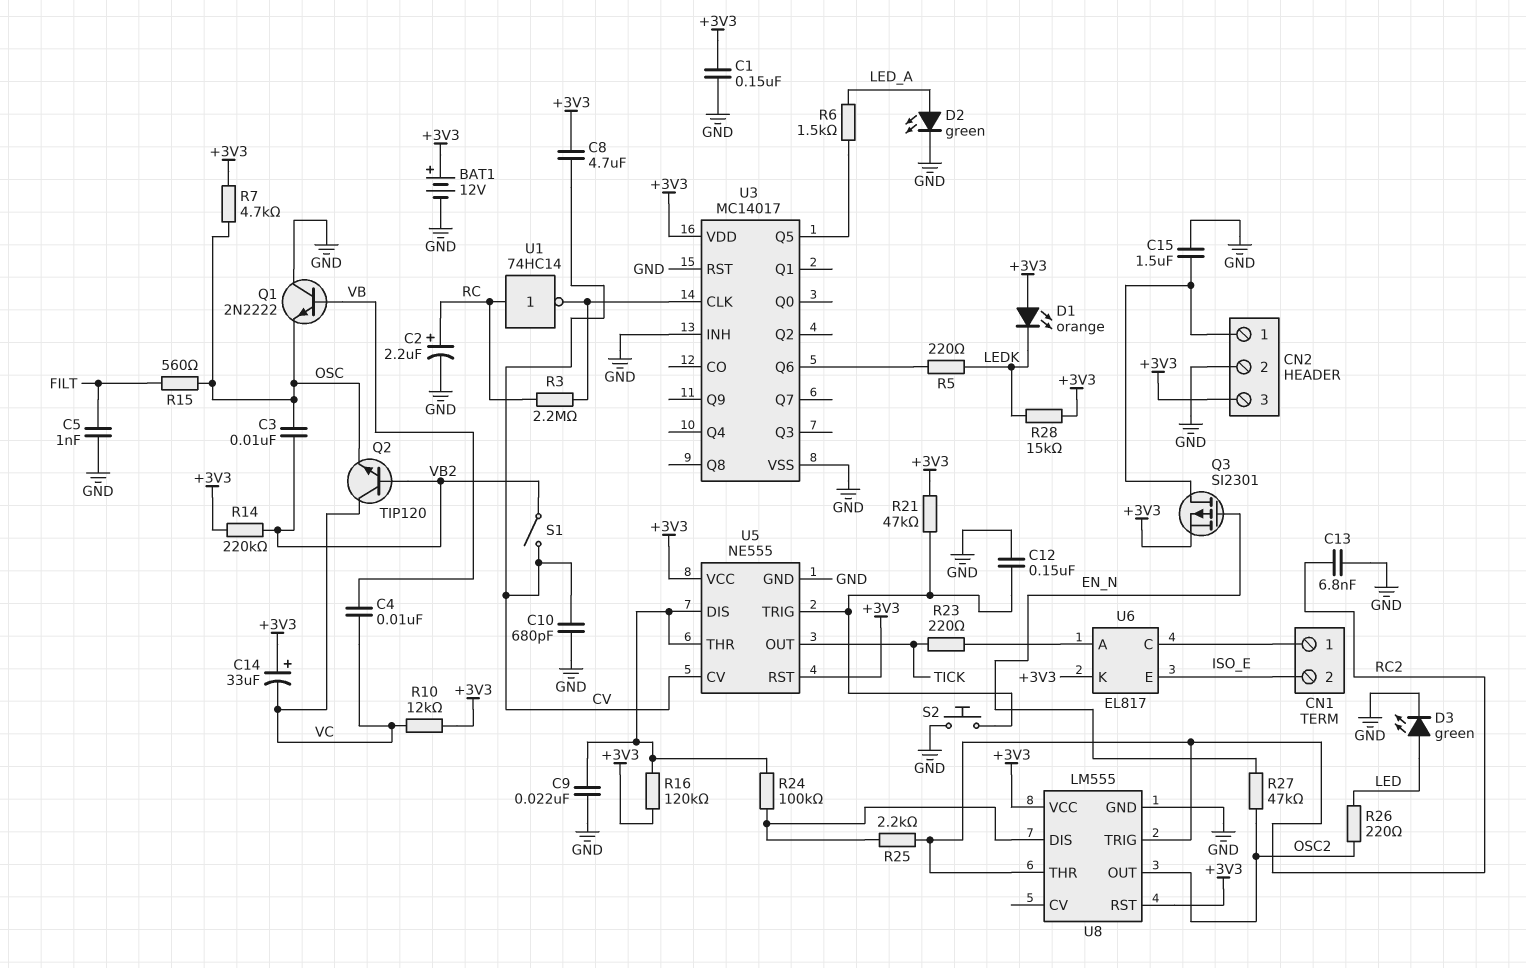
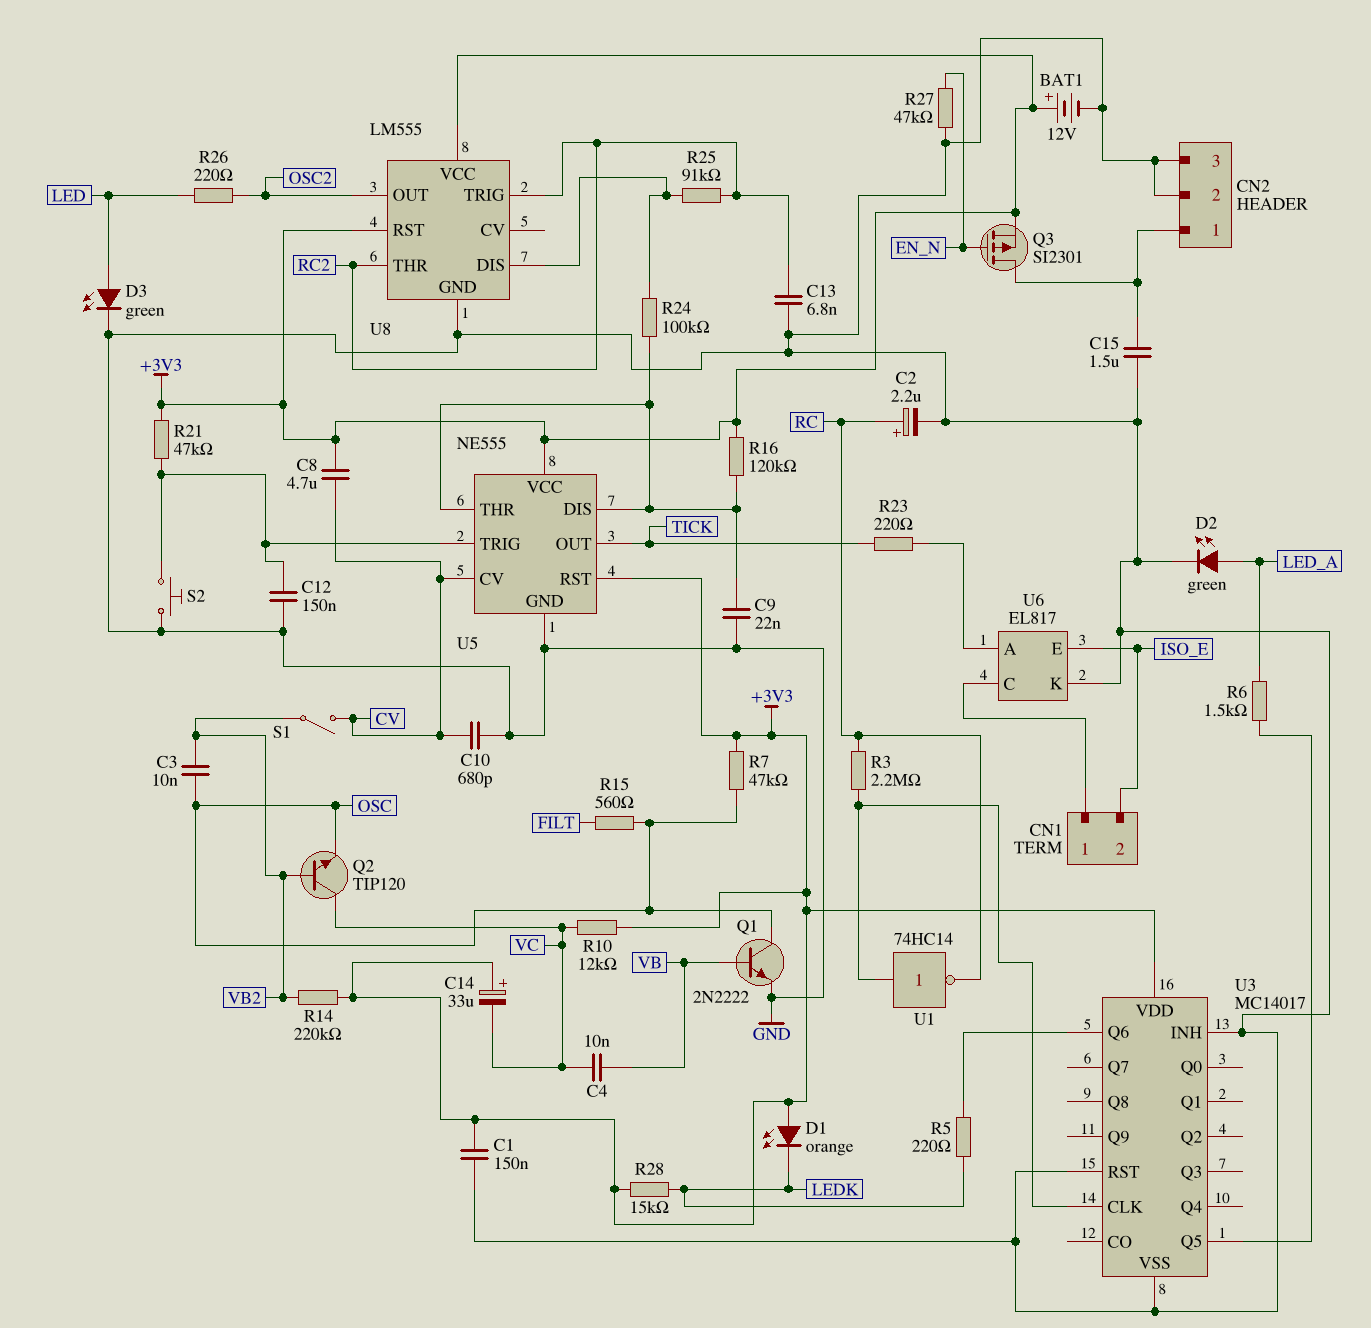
C5: 1nF (FILT, GND) -> none
CN2 pin 3: +3V3 -> GND
Q1: NPN 2N2222 (B VB, C GND, E OSC) -> NPN 2N2222 (B VB, C OSC, E GND)
R7: 4.7k (+3V3, OSC) -> 47k (+3V3, OSC)
R25: 2.2k (RC2, U8/DIS) -> 91k (RC2, U8/DIS)
R27: 47k (EN_N, OSC2) -> 47k (EN_N, GND)
U1: NOT 74HC14 (in RC, out U3/CLK) -> NOT 74HC14 (in U3/CLK, out RC)
U6 pin K: +3V3 -> GND

